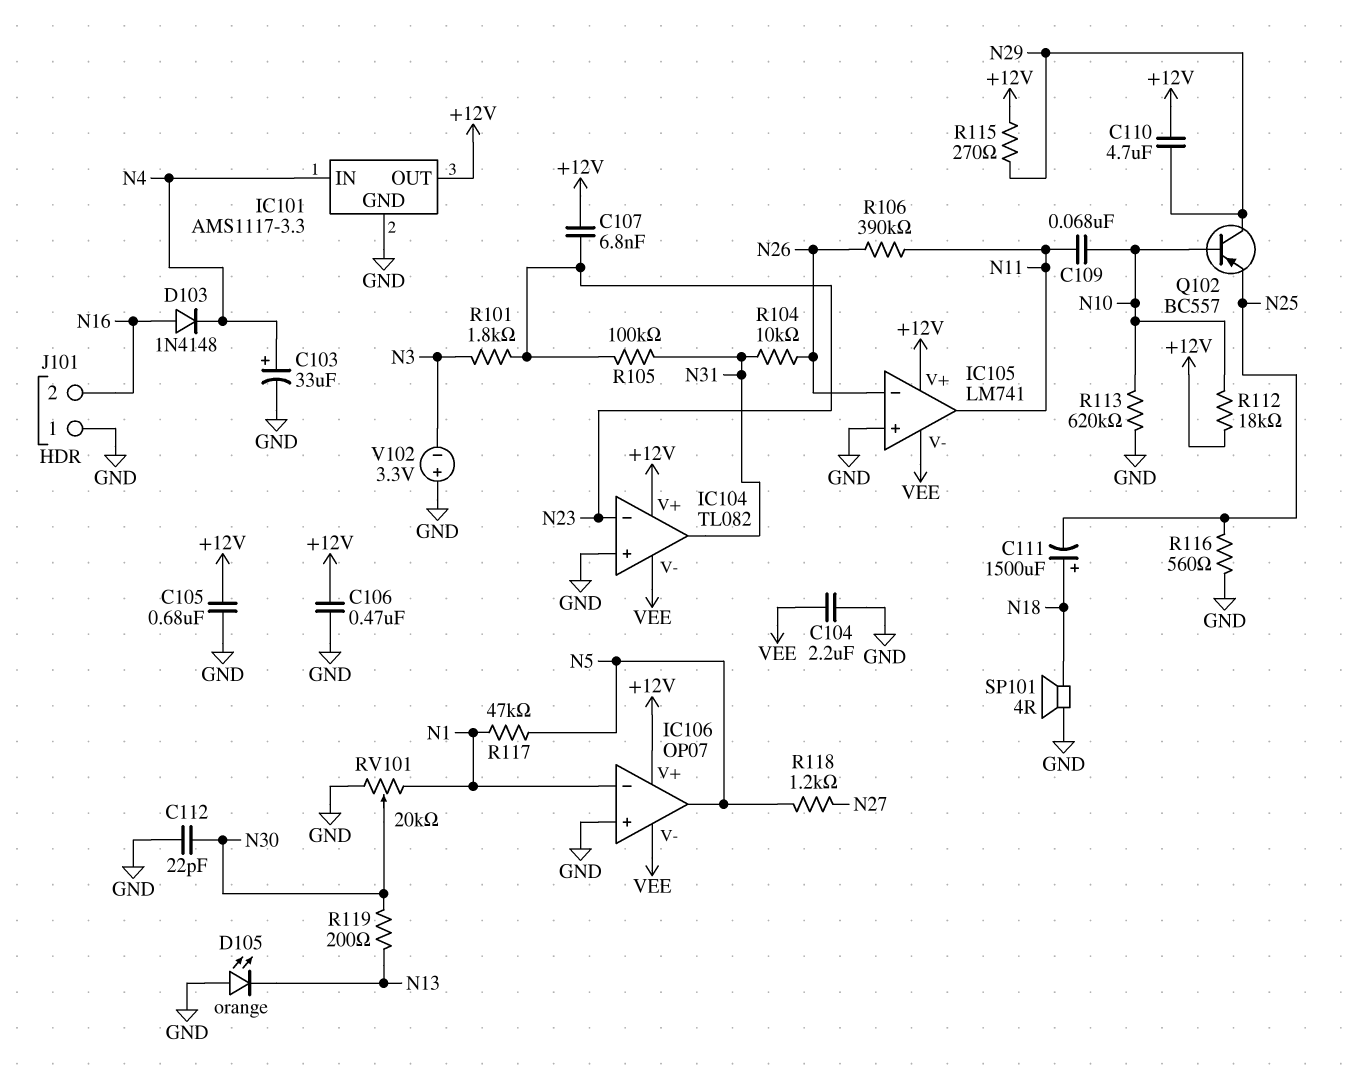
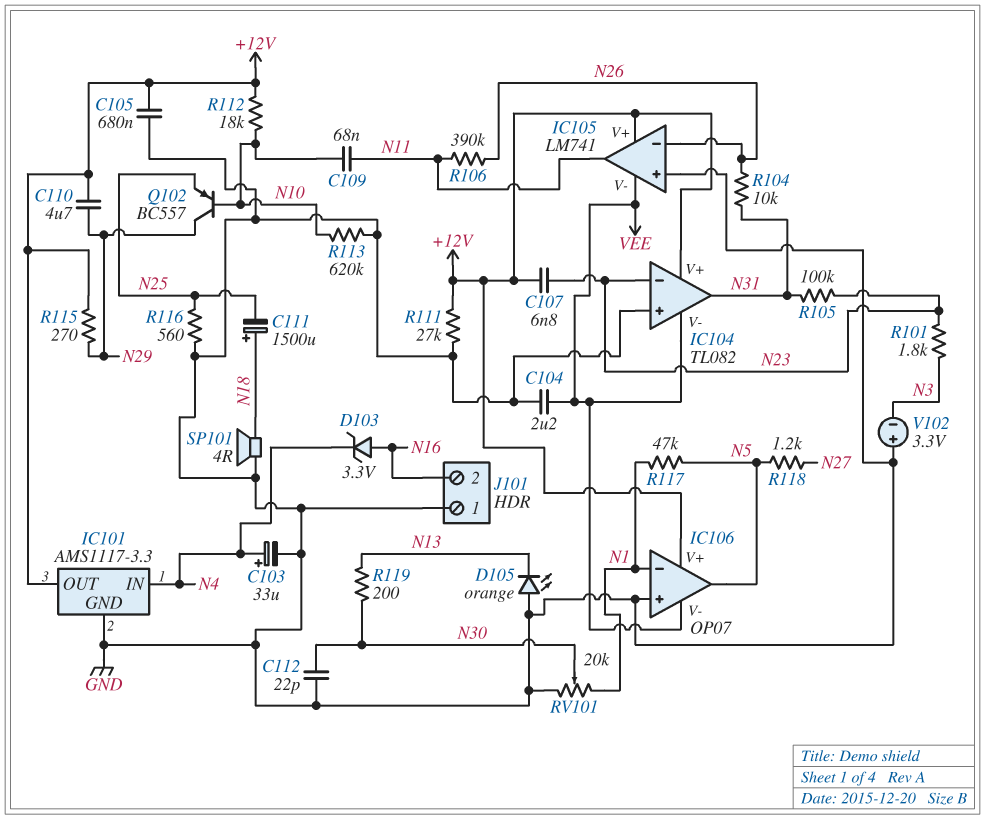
C106: 470nF (+12V, GND) -> none
D103: diode 1N4148 (A N16, K N4) -> zener 3.3V (A N16, K N4)
R111: none -> 27k (+12V, GND)

